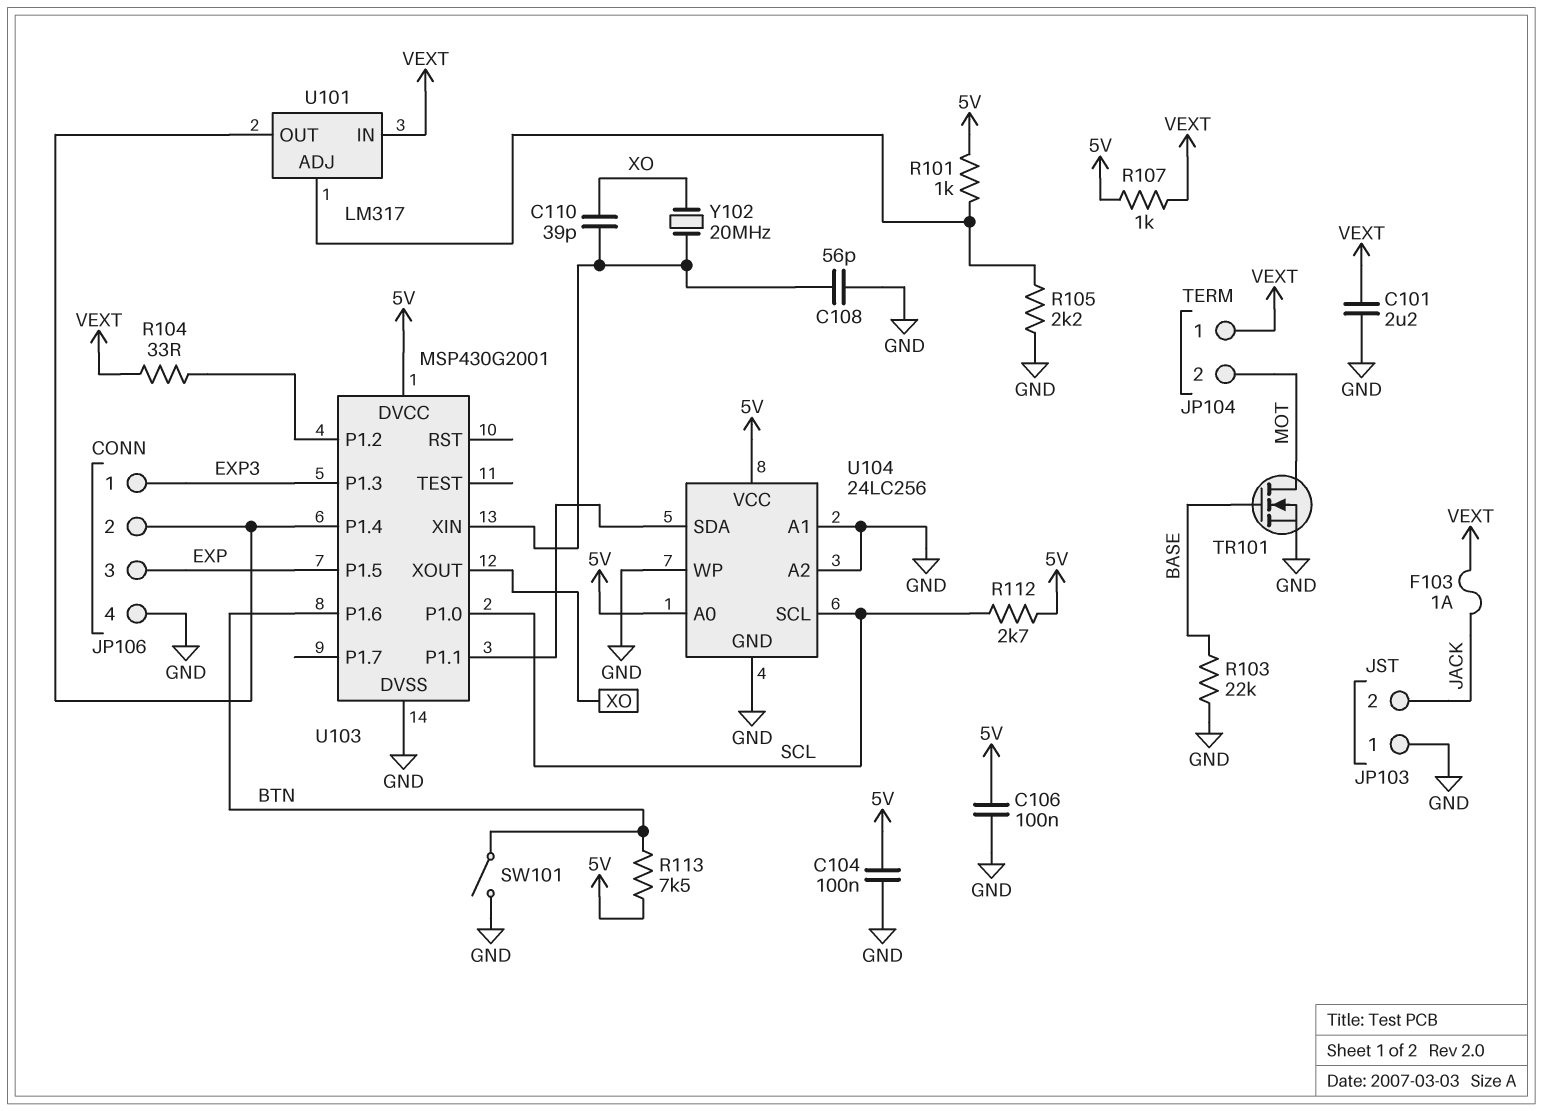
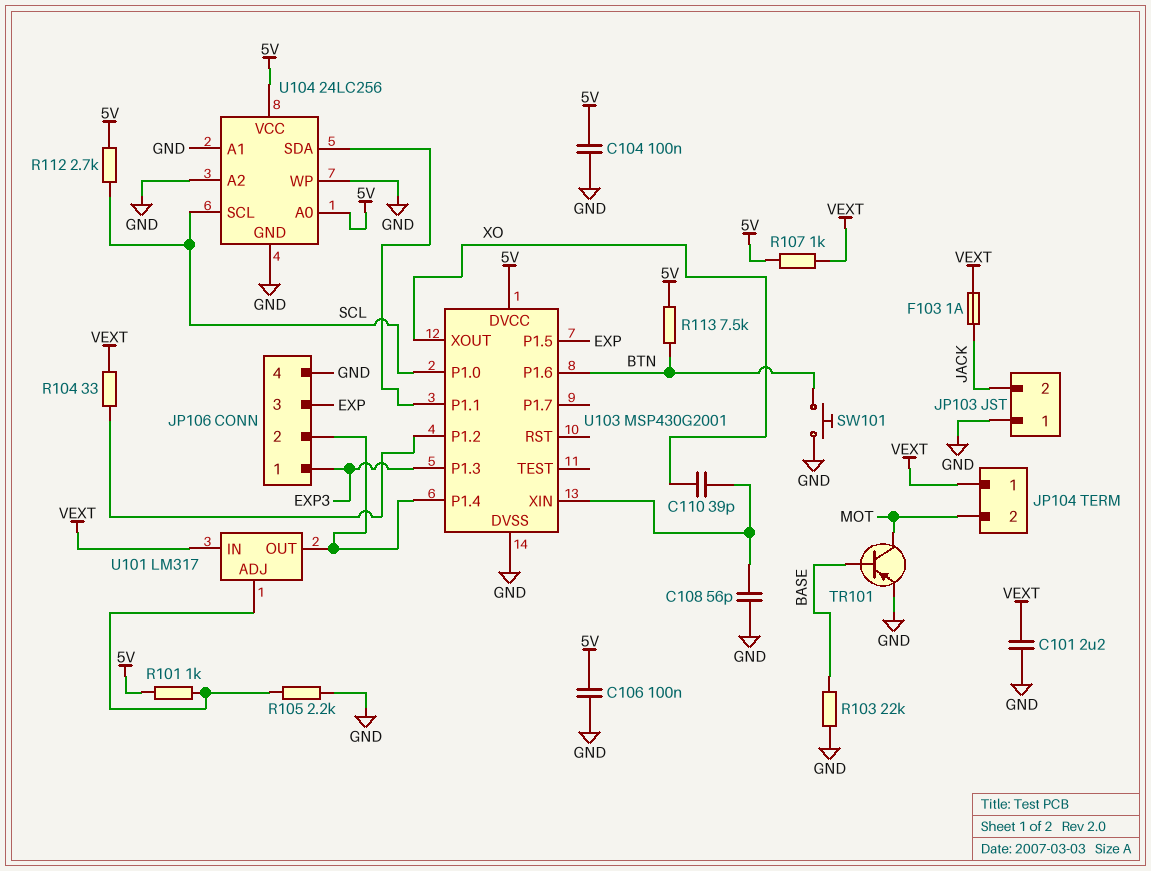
SW101: switch (BTN, GND) -> button (BTN, GND)
TR101: NMOS (G BASE, D MOT, S GND) -> PNP (B BASE, C MOT, E GND)
Y102: 20MHz (U103/XIN, XO) -> none

